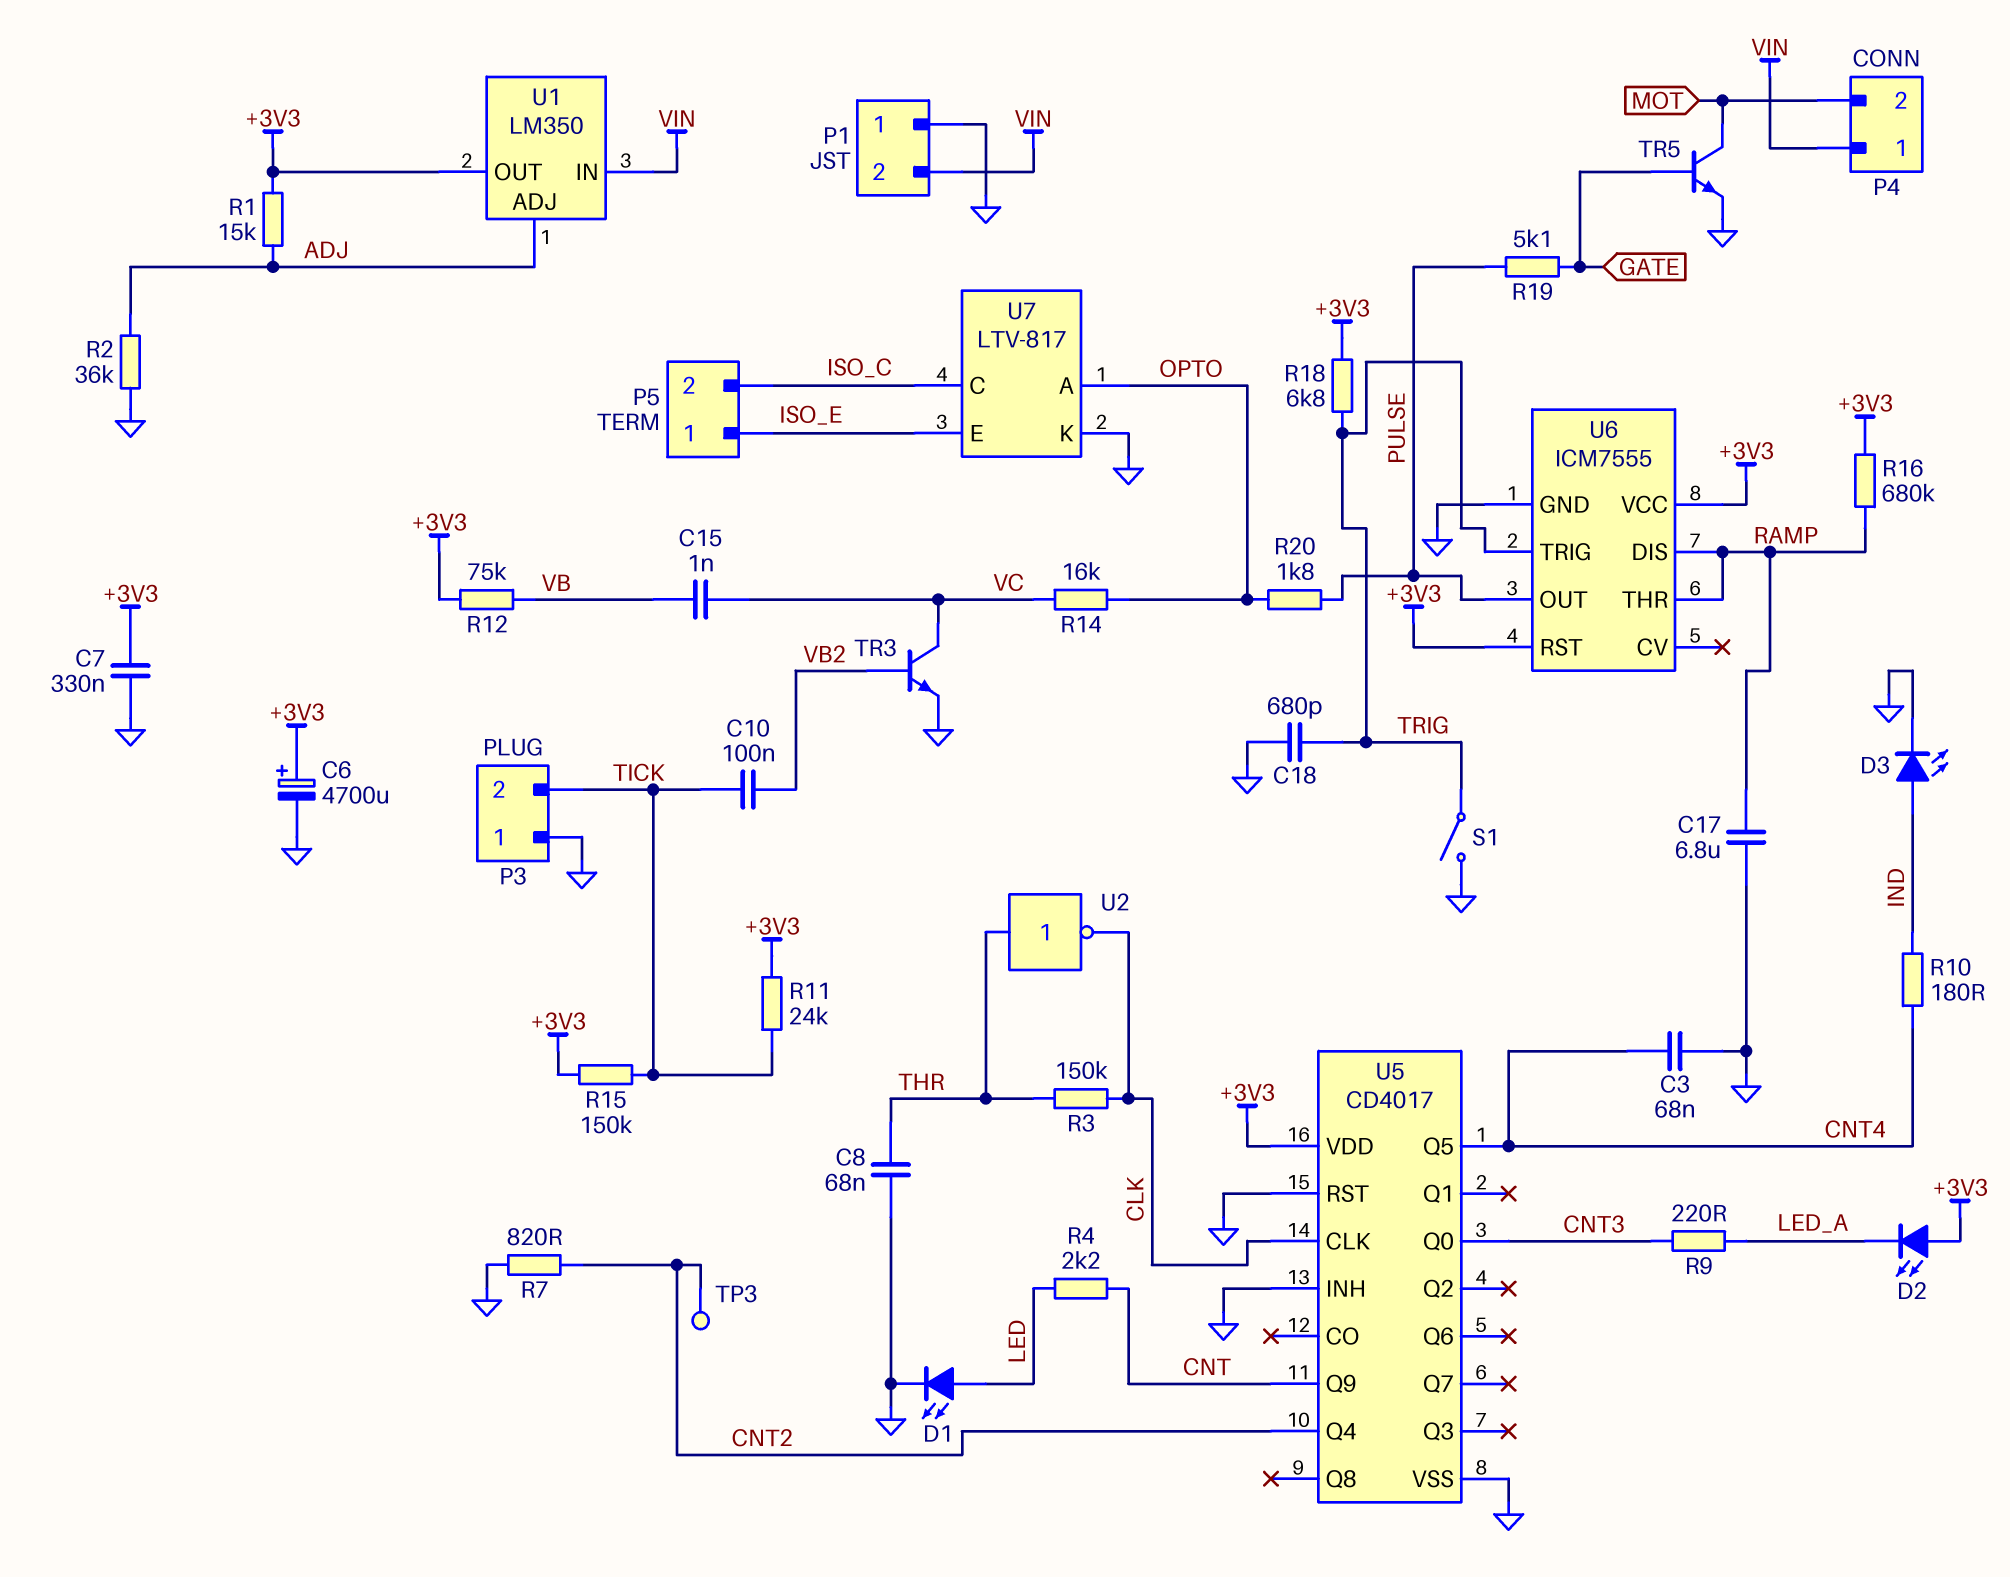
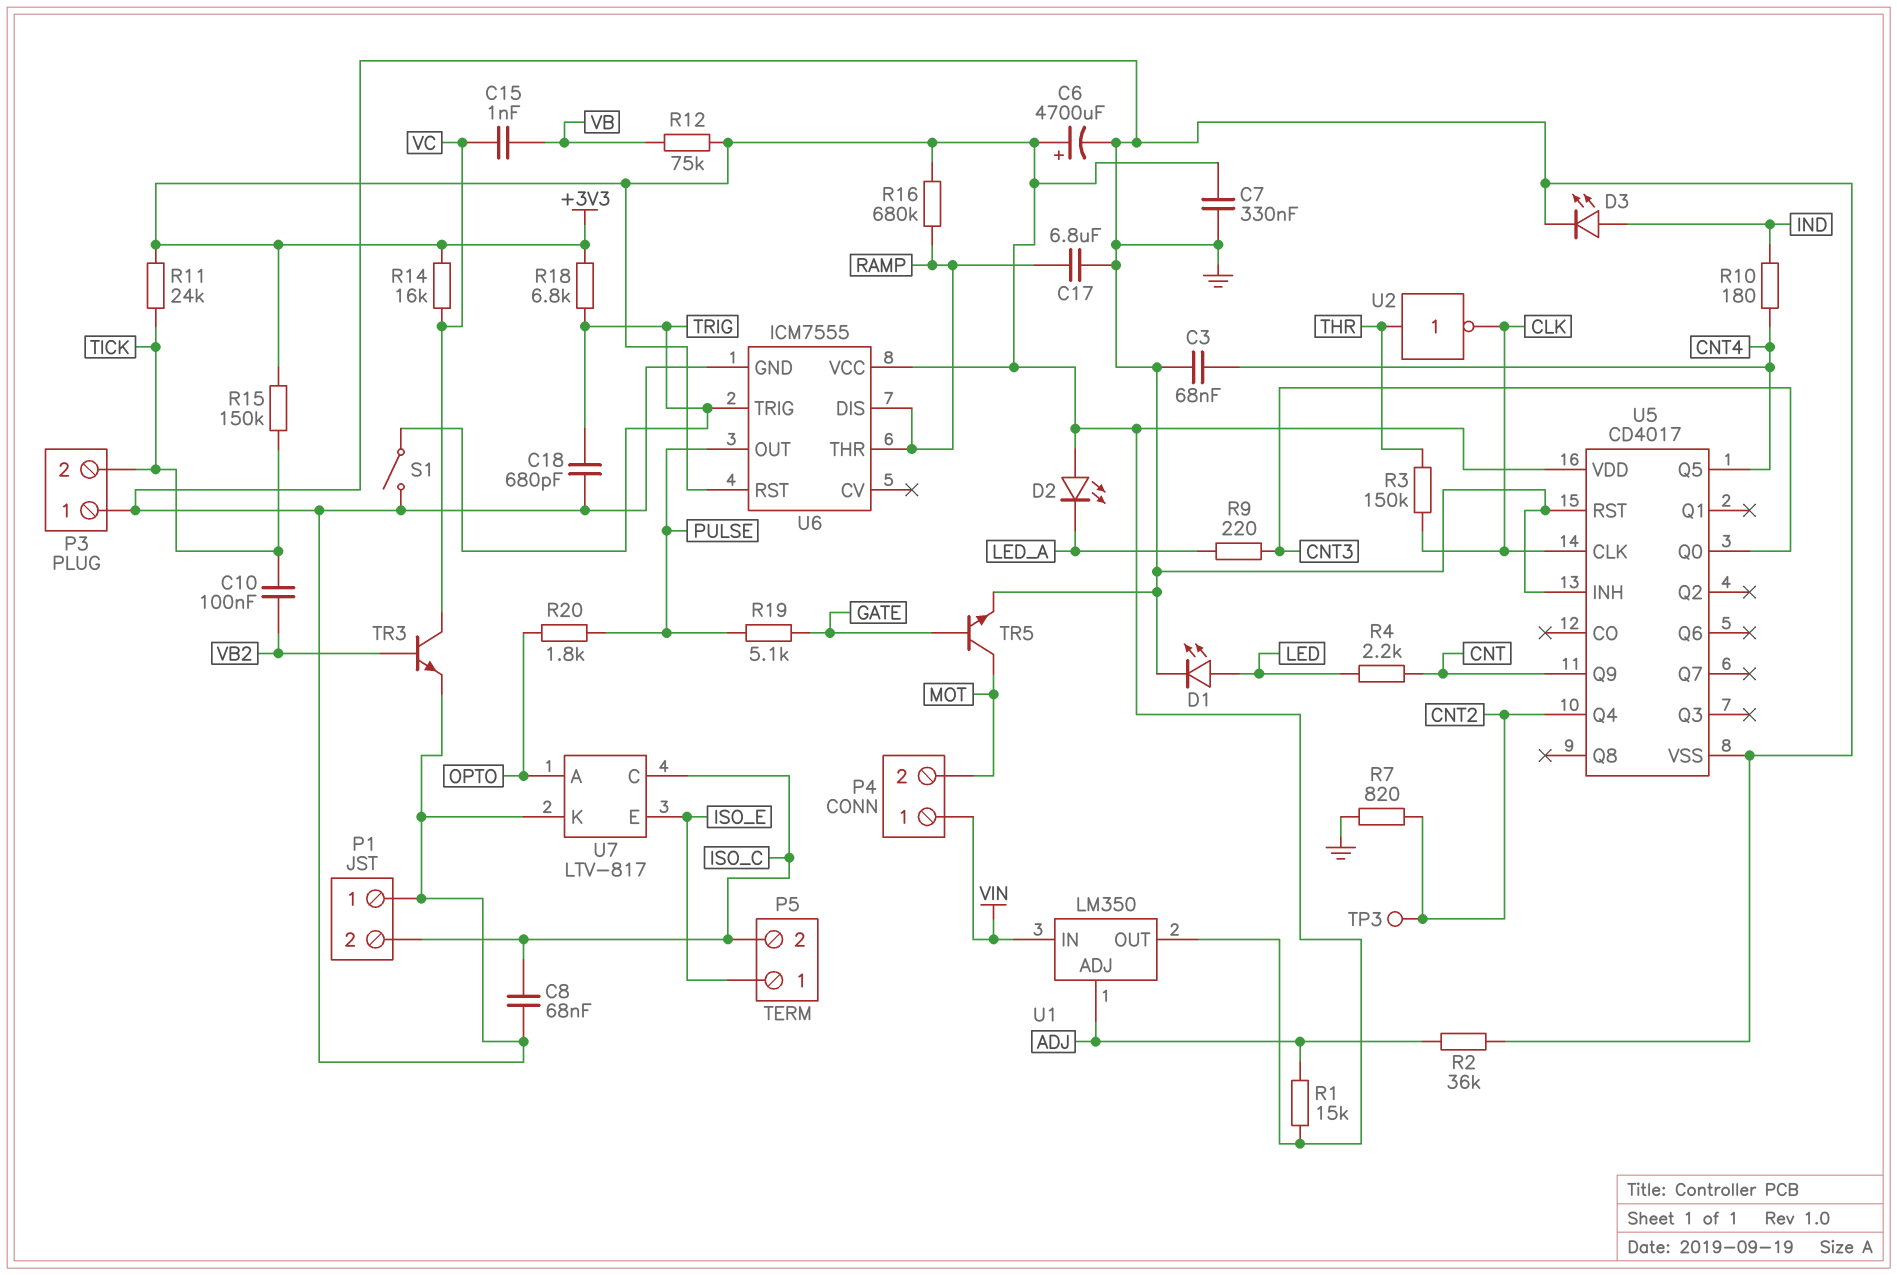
C8: 68nF (GND, THR) -> 68nF (GND, ISO_C)
P1 pin 2: VIN -> ISO_C
R14: 16k (OPTO, VC) -> 16k (+3V3, VC)

